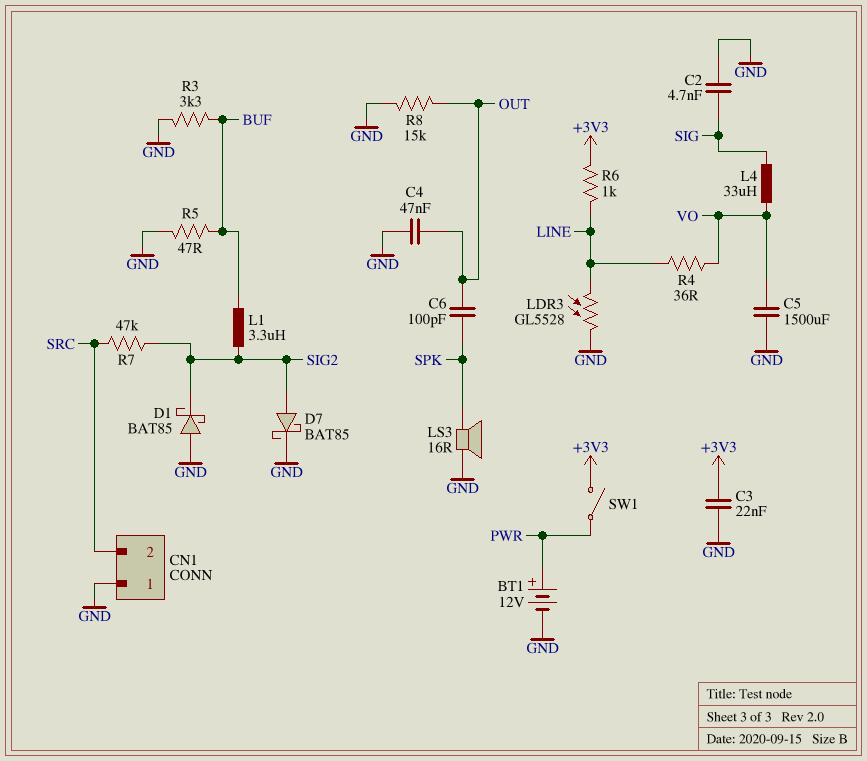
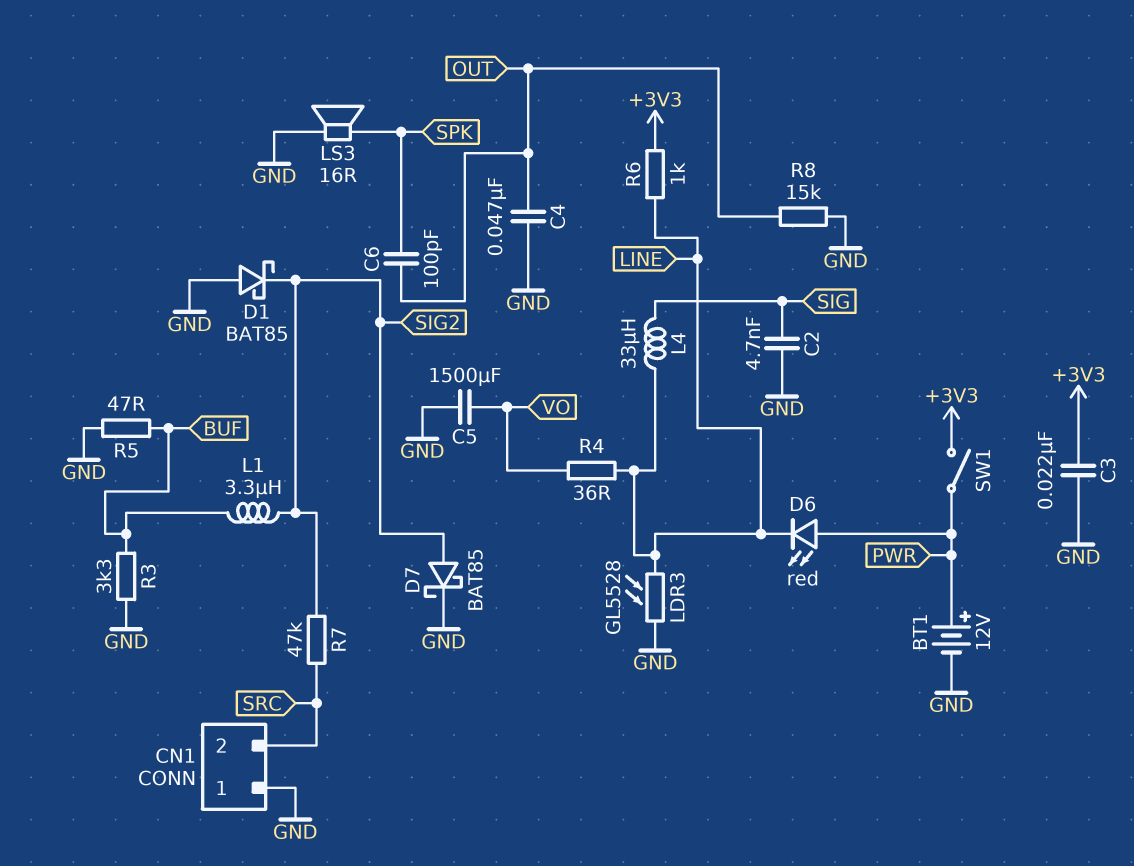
D6: none -> LED red (A PWR, K LINE)
L4: 33uH (SIG, VO) -> 33uH (LINE, SIG)

